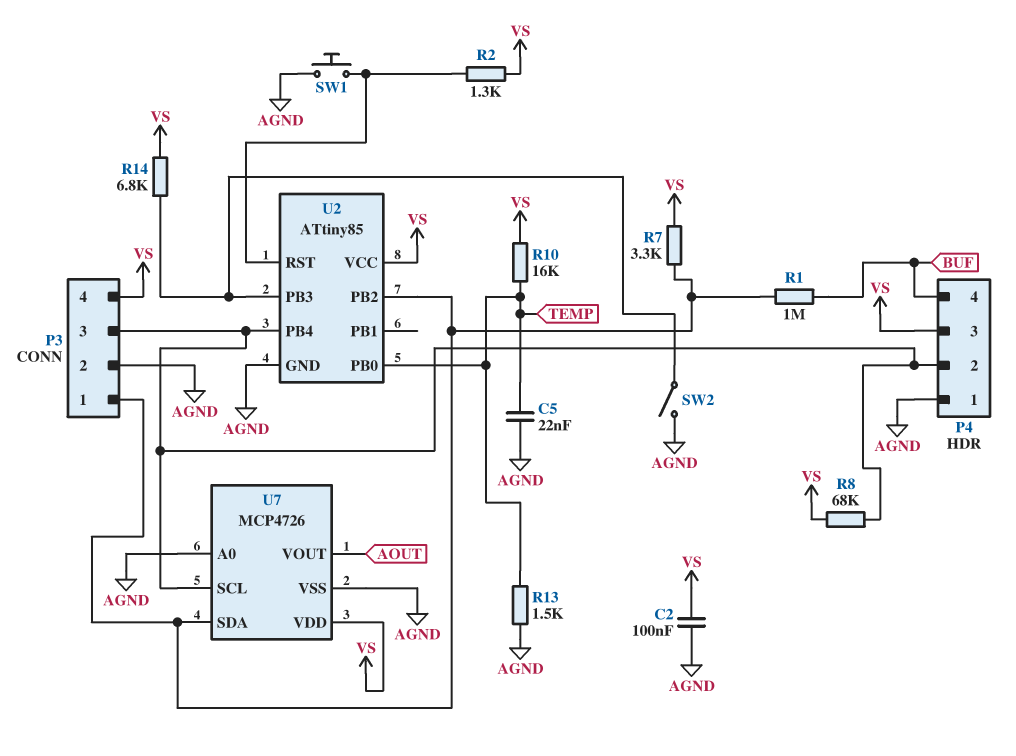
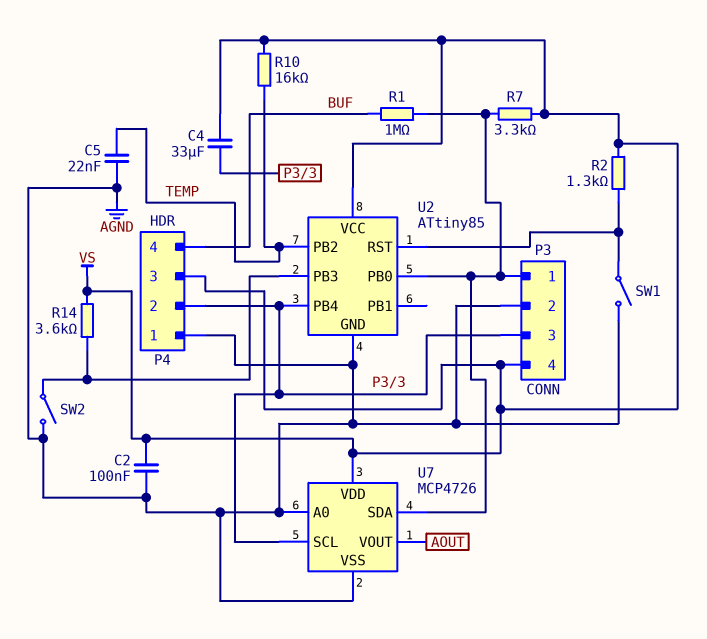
C4: none -> 33uF (P3/3, VS)
R8: 68k (P3/3, VS) -> none
R13: 1.5k (AGND, TEMP) -> none
R14: 6.8k (U2/PB3, VS) -> 3.6k (U2/PB3, VS)
SW1: button (AGND, U2/RST) -> switch (AGND, U2/RST)
U2 pin PB0: TEMP -> P3/1
U2 pin PB2: P3/1 -> TEMP

